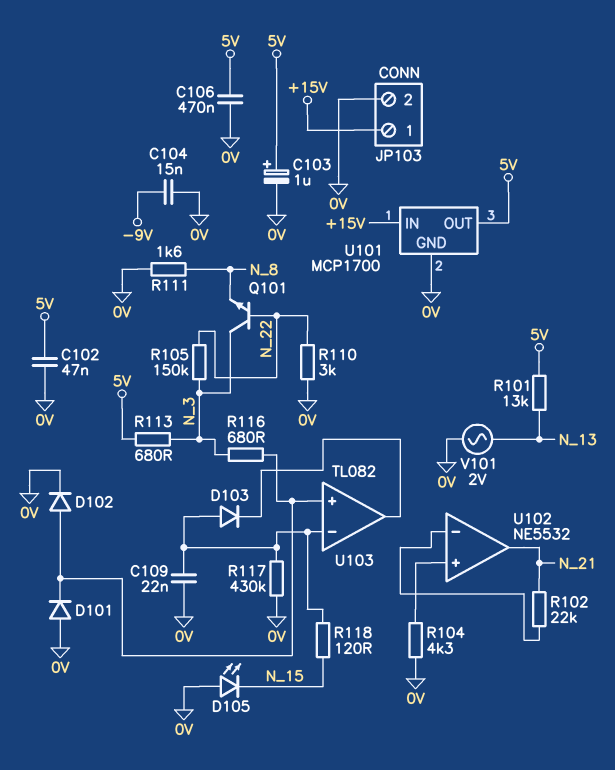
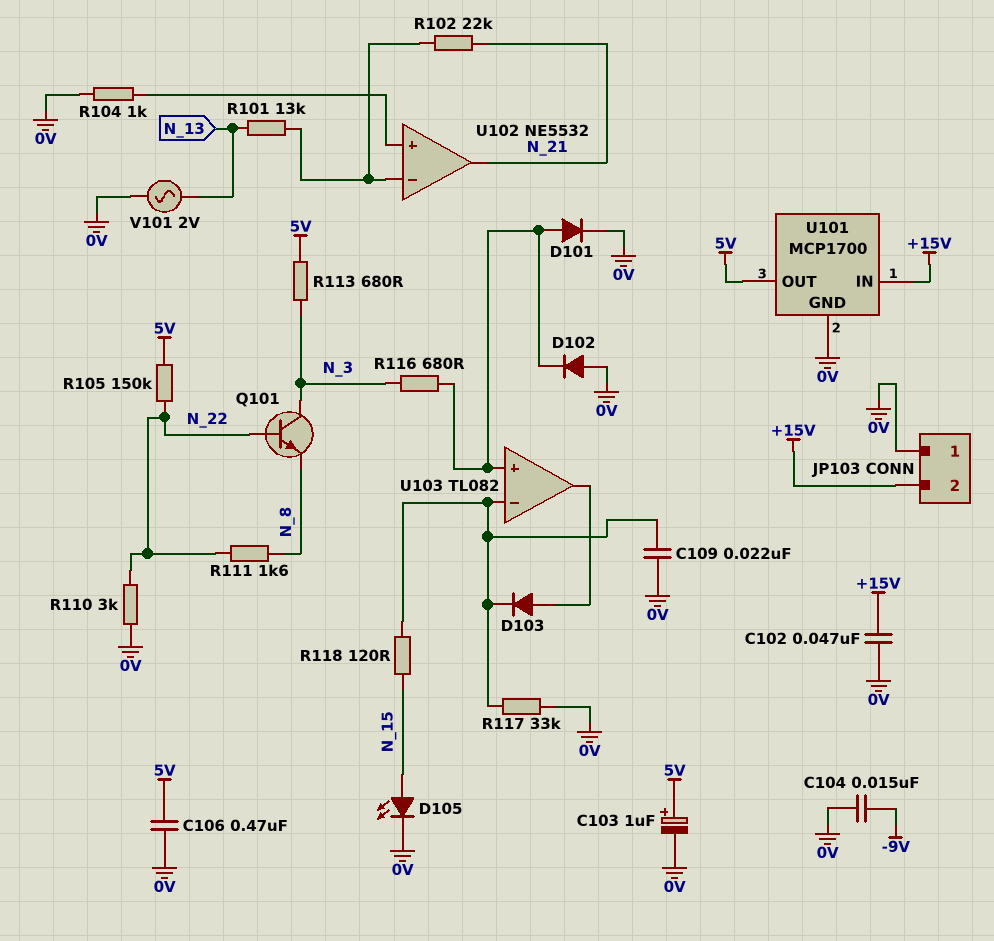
C102: 47nF (0V, 5V) -> 47nF (+15V, 0V)
D101: diode (A 0V, K U103/in+) -> diode (A U103/in+, K 0V)
D102: diode (A U103/in+, K 0V) -> diode (A 0V, K U103/in+)
D103: diode (A U103/in-, K U103/out) -> diode (A U103/out, K U103/in-)
D105: LED (A 0V, K N_15) -> LED (A N_15, K 0V)
JP103 pin 1: +15V -> 0V
JP103 pin 2: 0V -> +15V
R101: 13k (5V, N_13) -> 13k (N_13, U102/in-)
R104: 4.3k (0V, U102/in+) -> 1k (0V, U102/in+)
R105: 150k (N_3, N_22) -> 150k (5V, N_22)
R111: 1.6k (0V, N_8) -> 1.6k (N_8, N_22)
R117: 430k (0V, U103/in-) -> 33k (0V, U103/in-)

